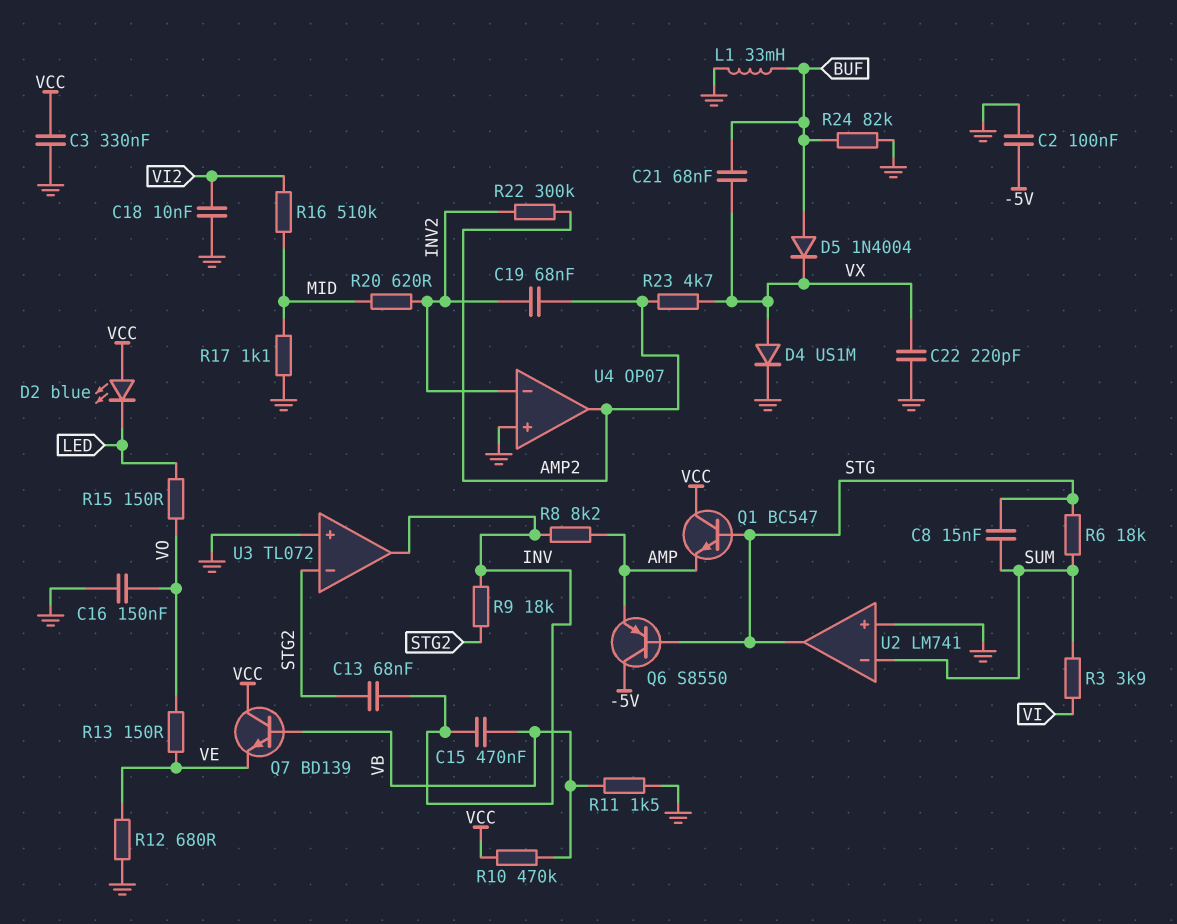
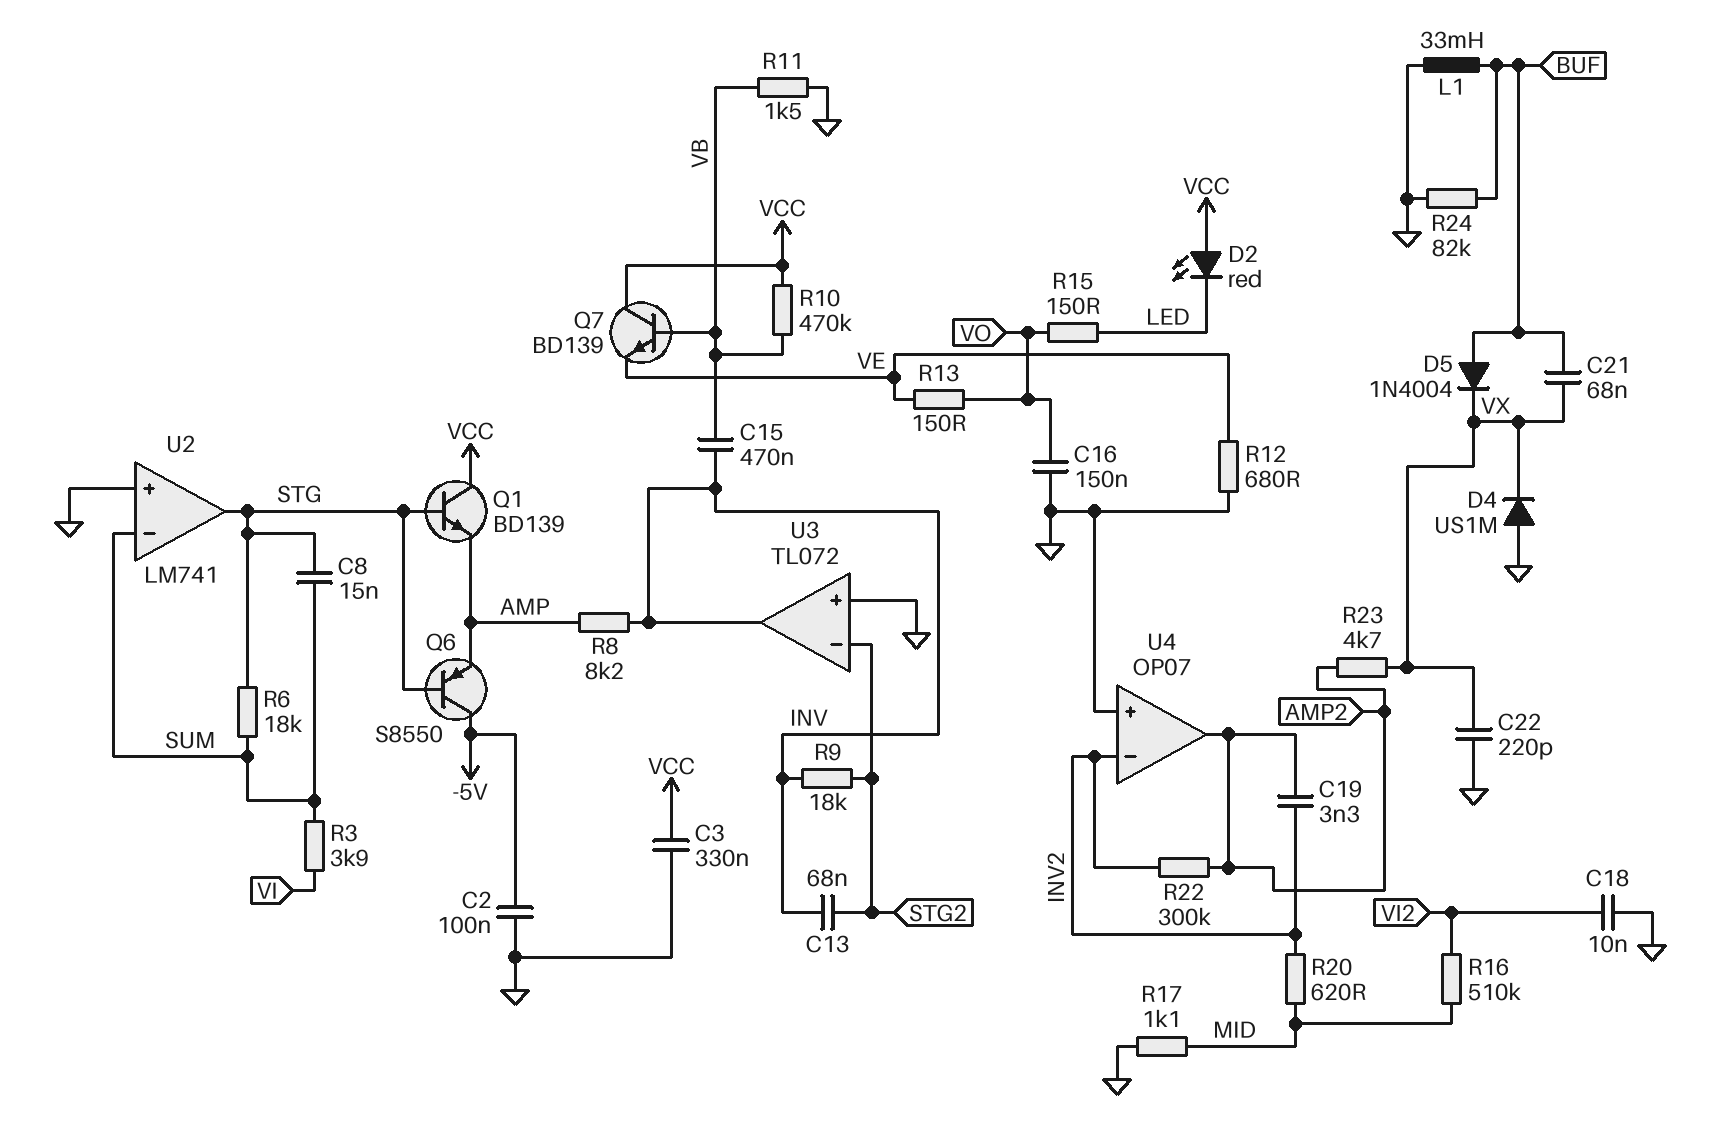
C19: 68nF (AMP2, INV2) -> 3.3nF (AMP2, INV2)
D2: LED blue (A VCC, K LED) -> LED red (A VCC, K LED)
D4: diode US1M (A VX, K GND) -> diode US1M (A GND, K VX)
Q1: NPN BC547 (B STG, C VCC, E AMP) -> NPN BD139 (B STG, C VCC, E AMP)

